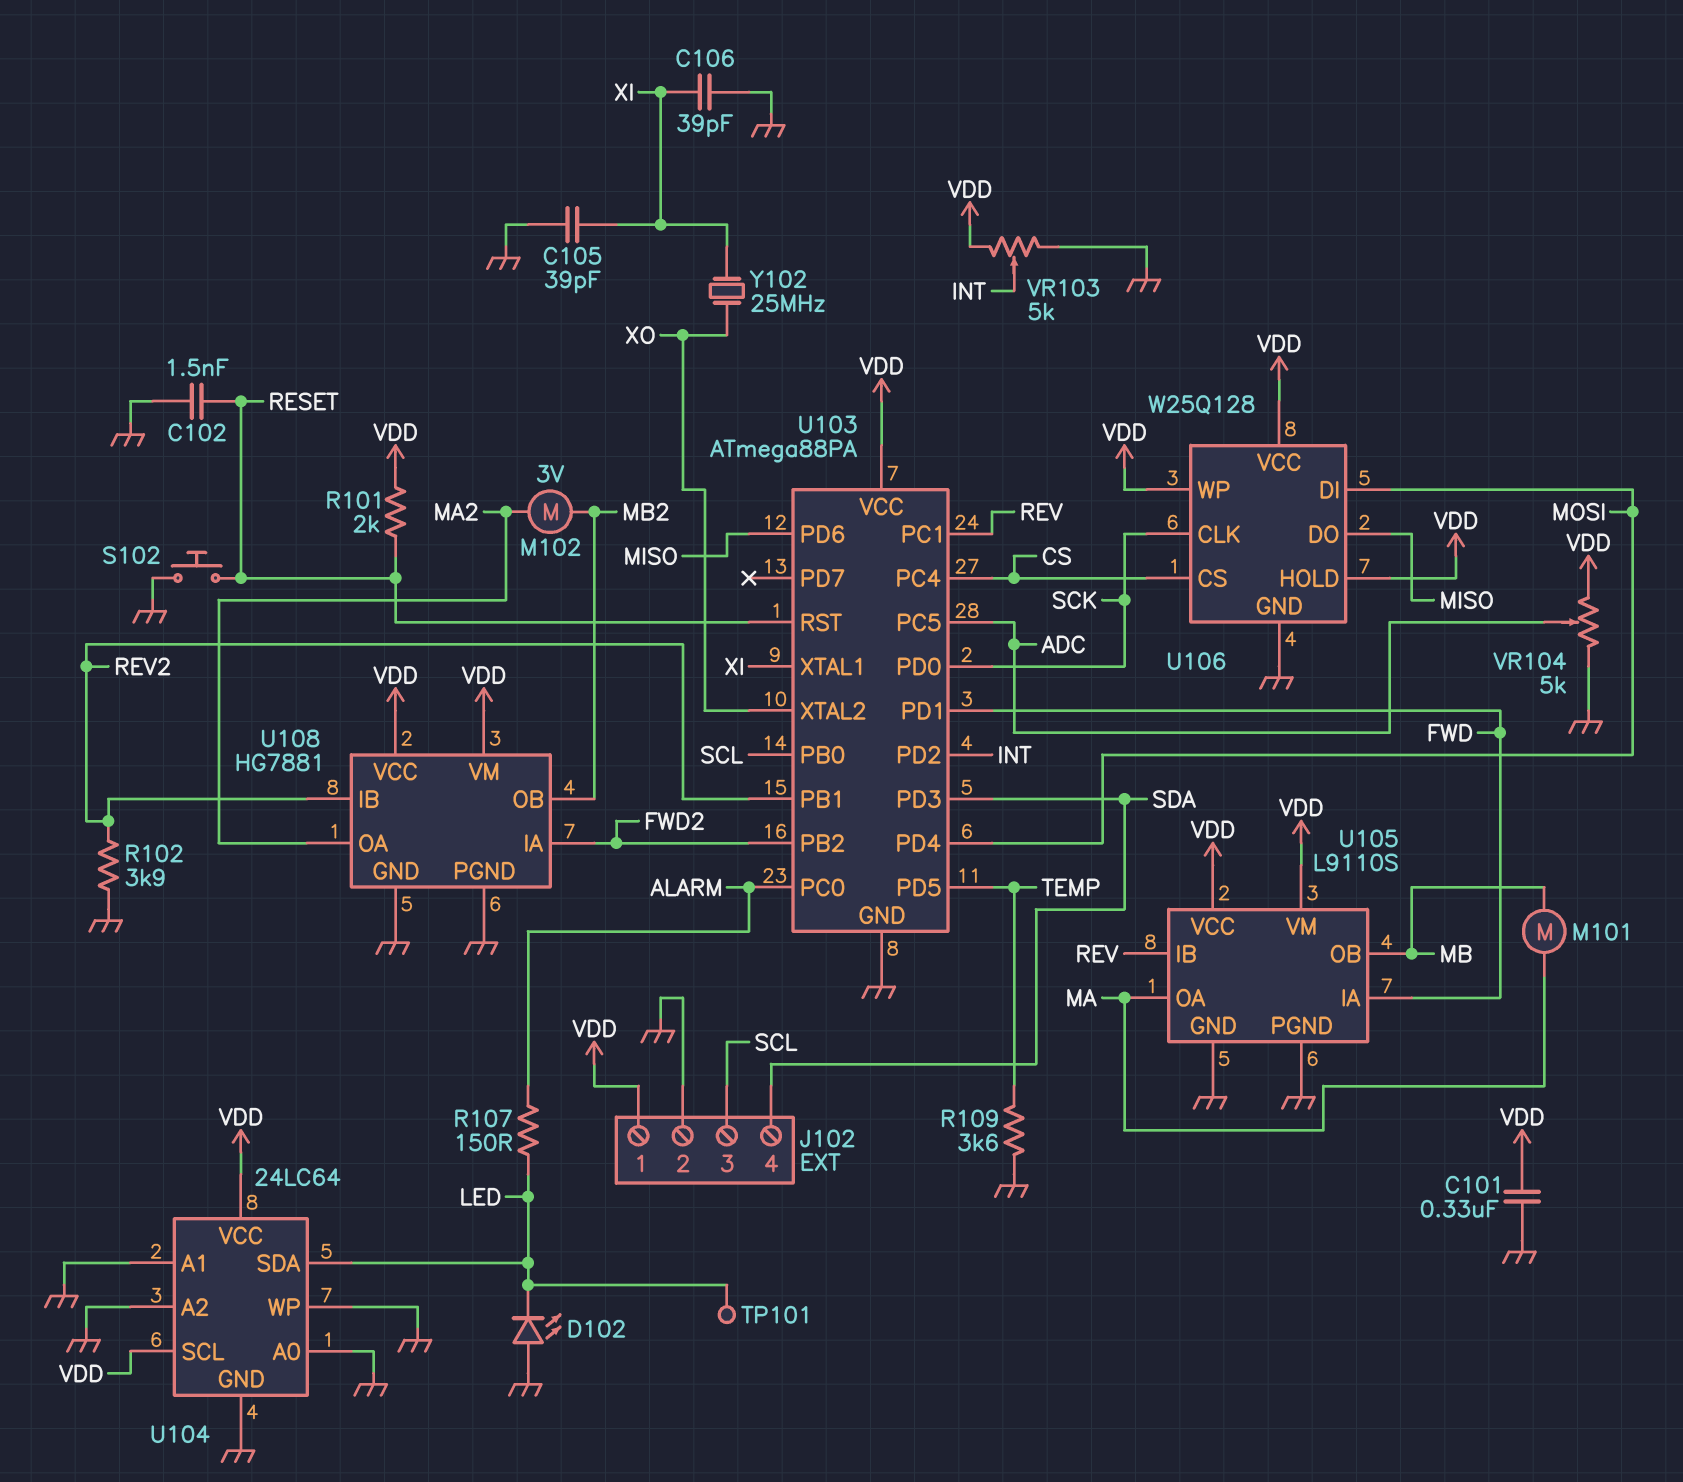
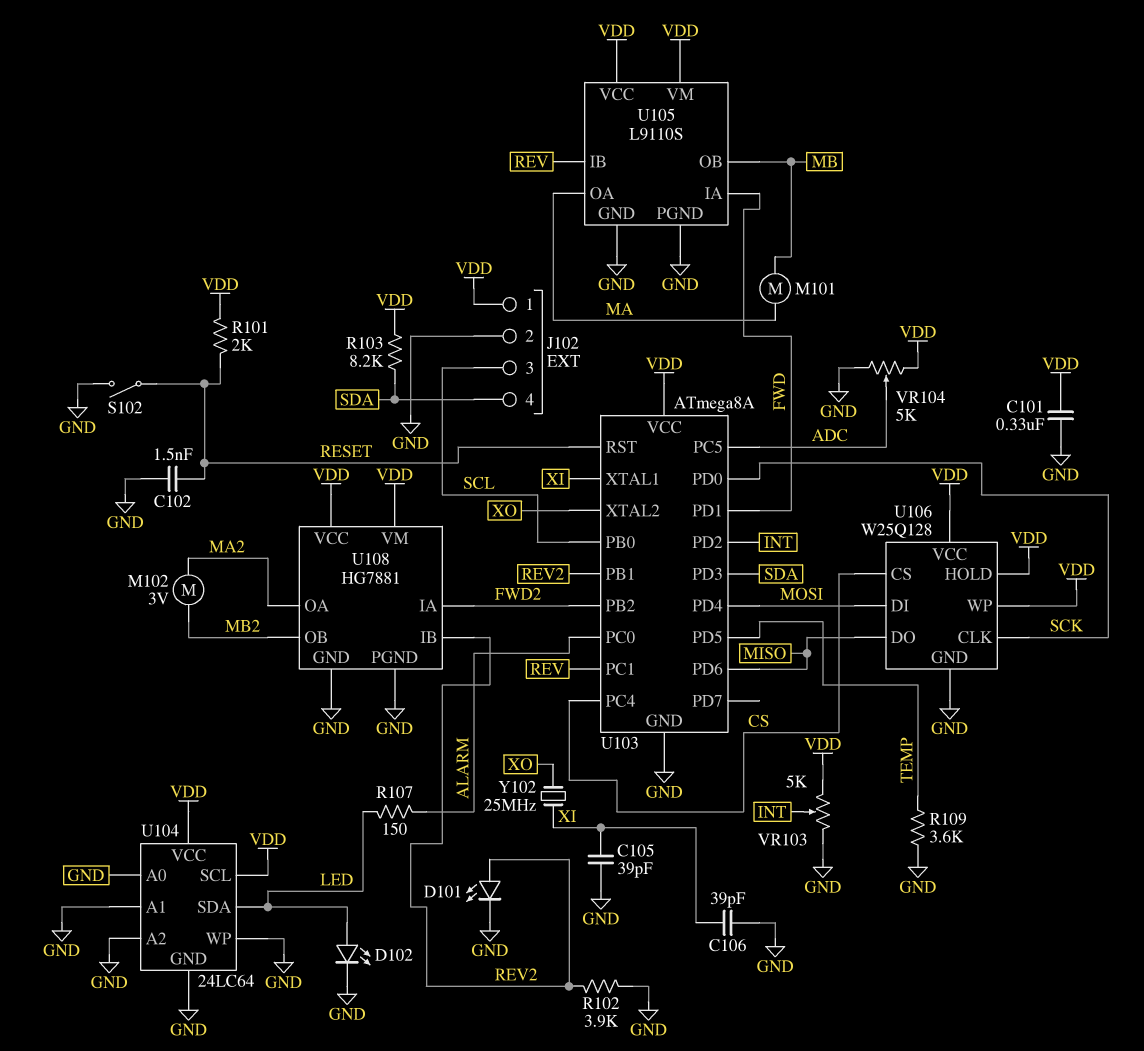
D101: none -> LED (A REV2, K GND)
D102: LED (A GND, K LED) -> LED (A LED, K GND)
R103: none -> 8.2k (SDA, VDD)
S102: button (GND, RESET) -> switch (GND, RESET)
TP101: test point (LED) -> none
U103: ATmega88PA -> ATmega8A

